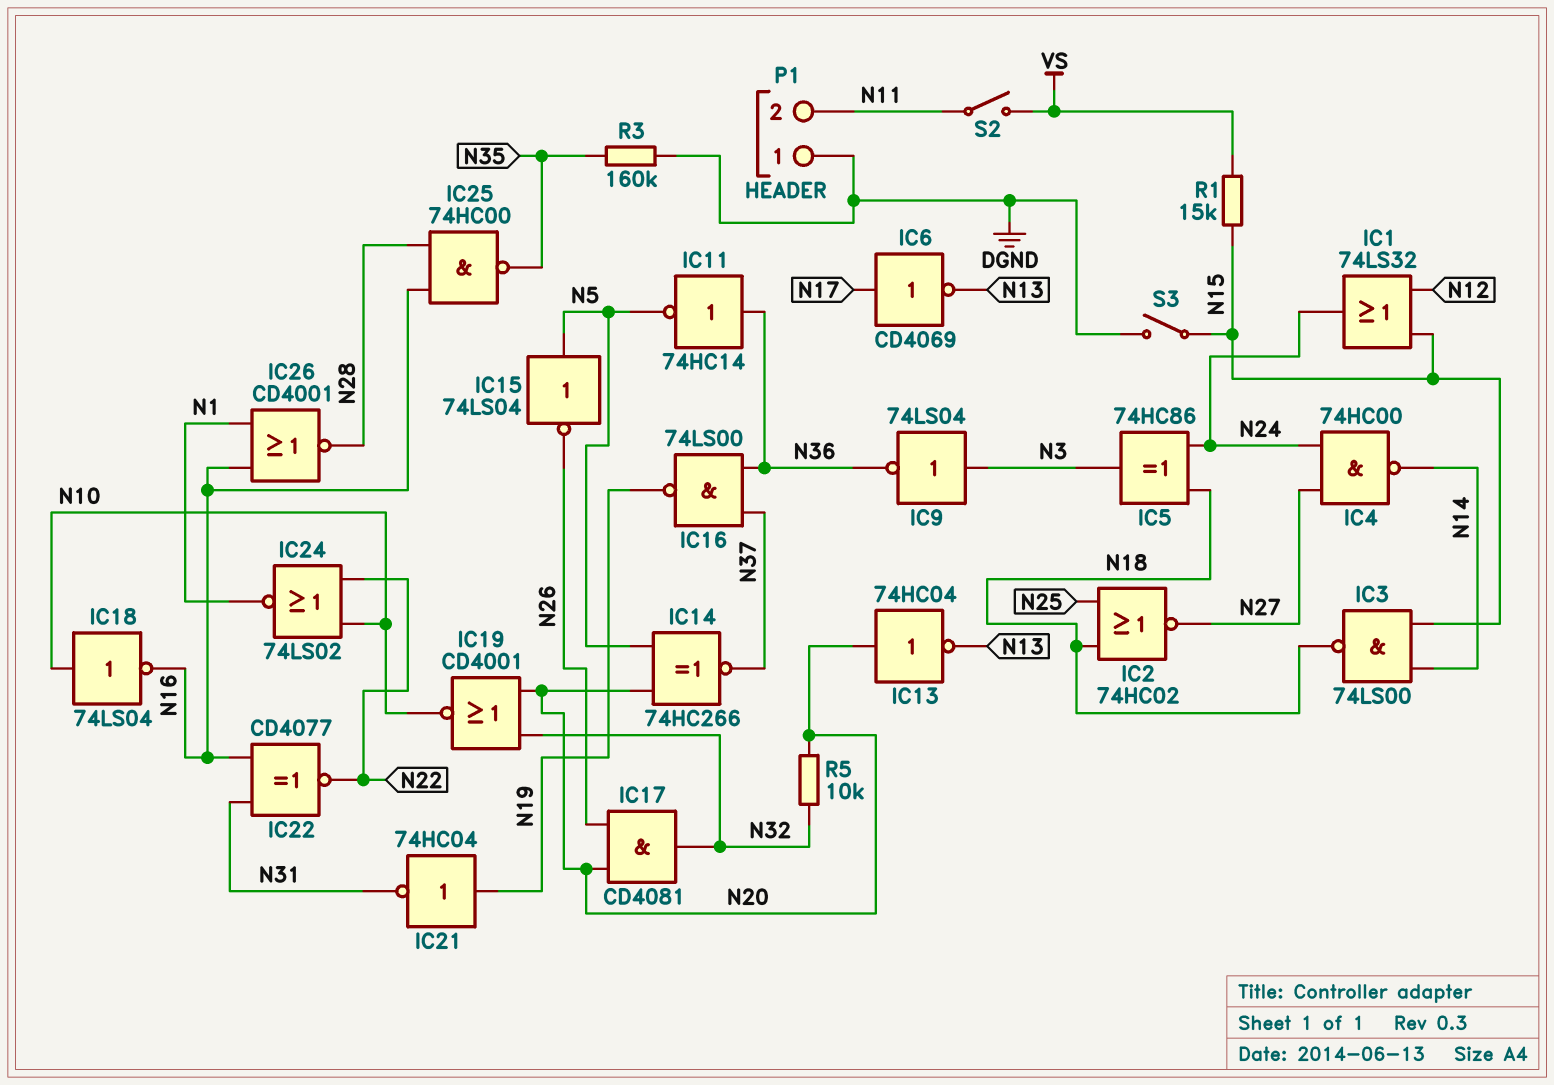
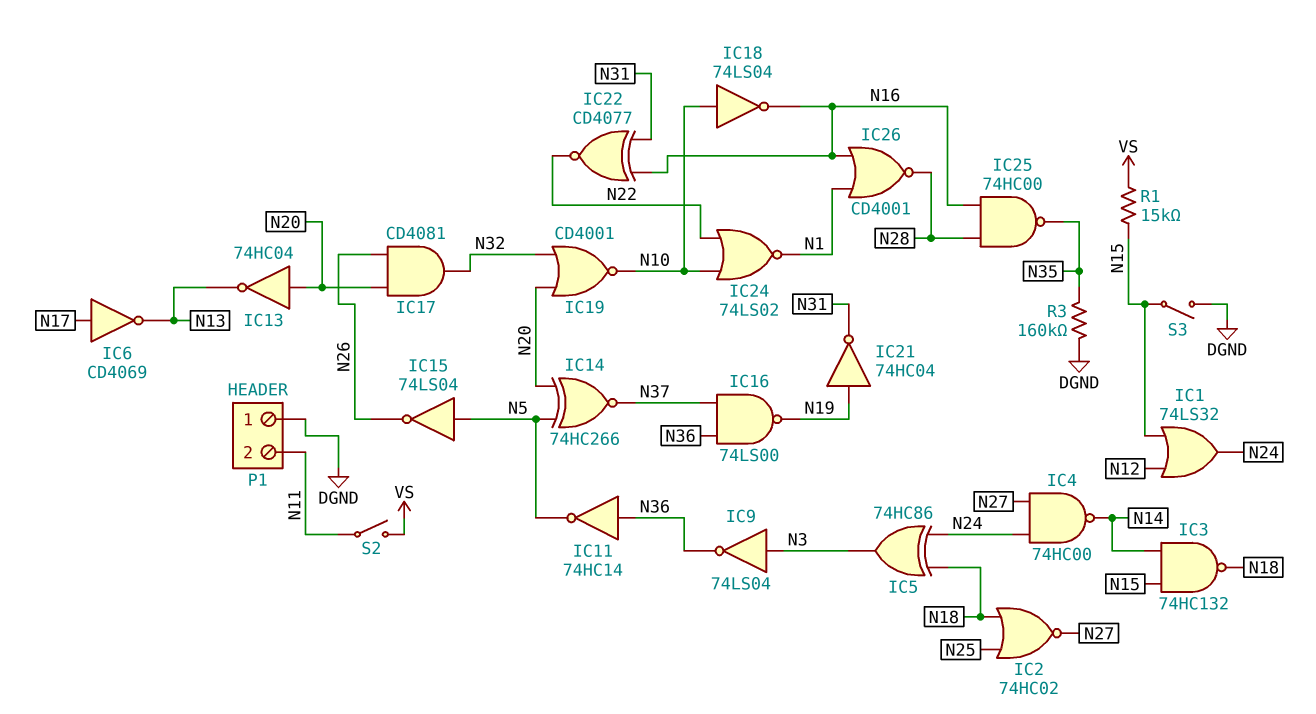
IC3: NAND 74LS00 (in N14, in N15, out N18) -> NAND 74HC132 (in N14, in N15, out N18)
R5: 10k (N20, N32) -> none

